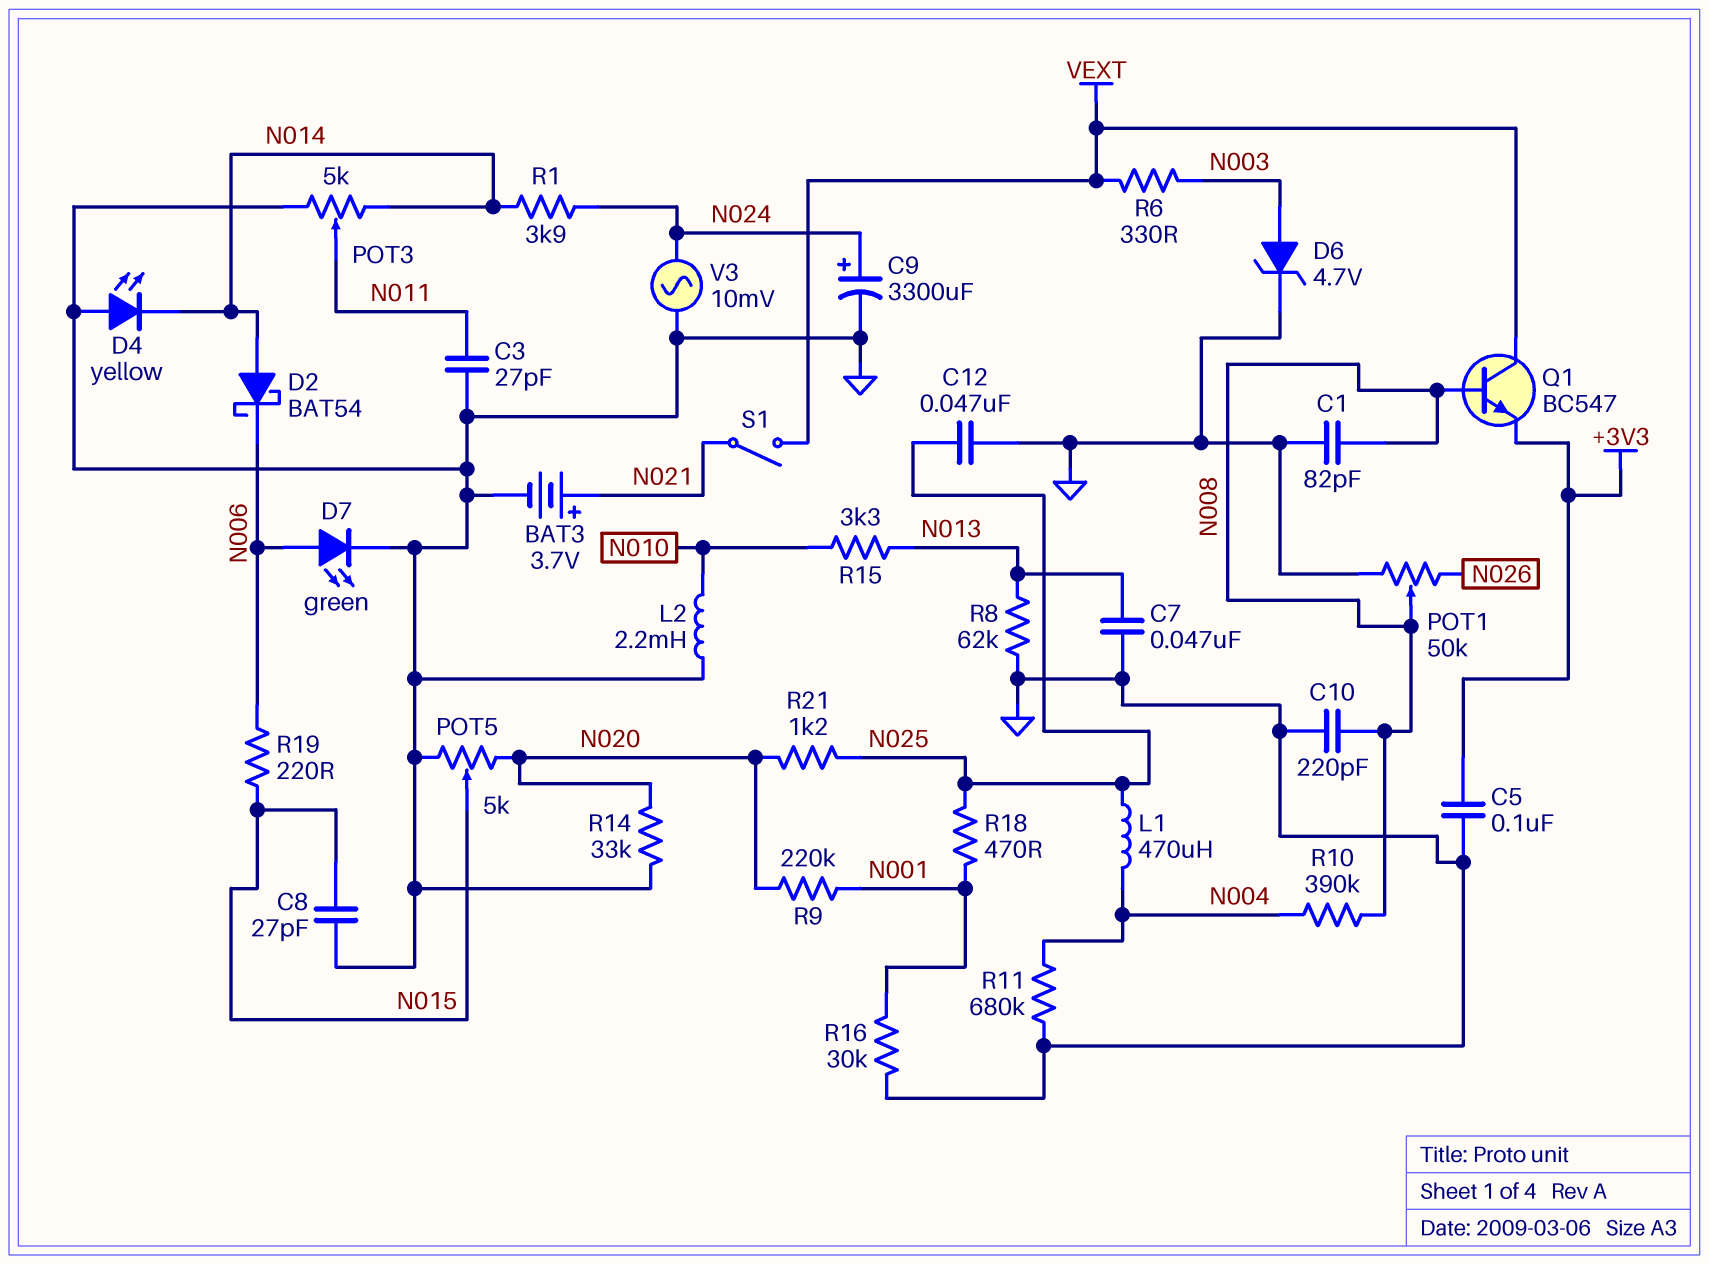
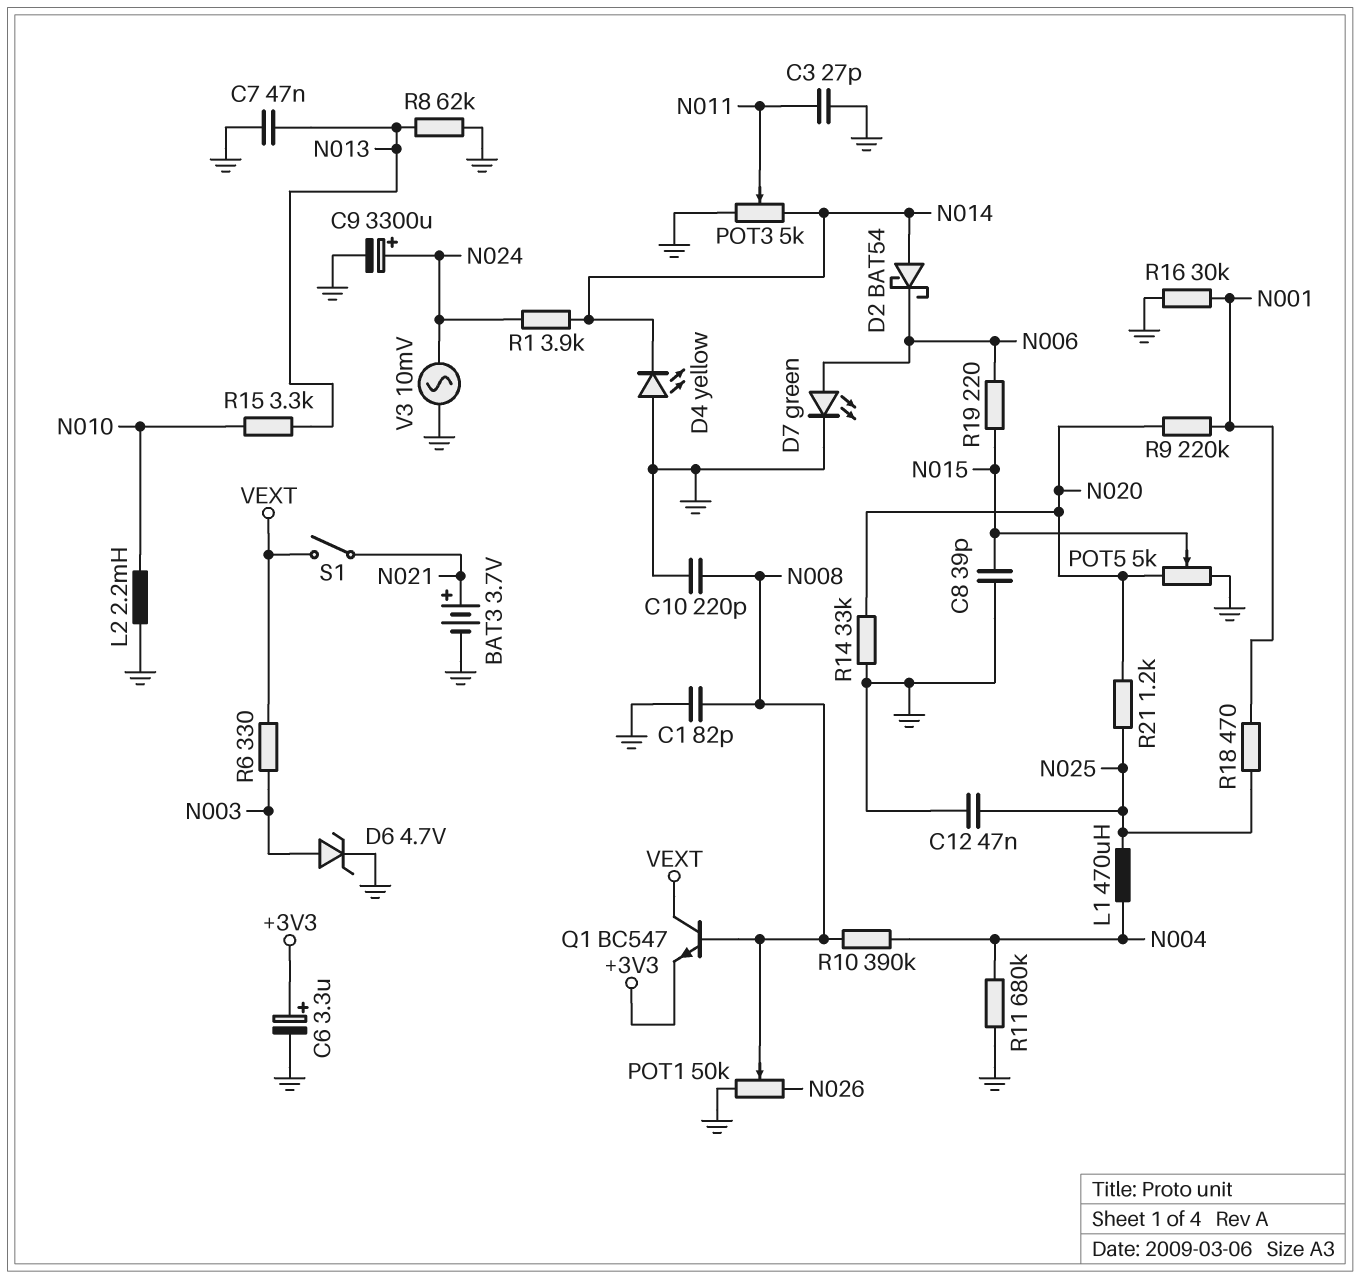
C5: 100nF (+3V3, GND) -> none
C6: none -> 3.3uF (plus +3V3, minus GND)
C8: 27pF (GND, N015) -> 39pF (GND, N015)

